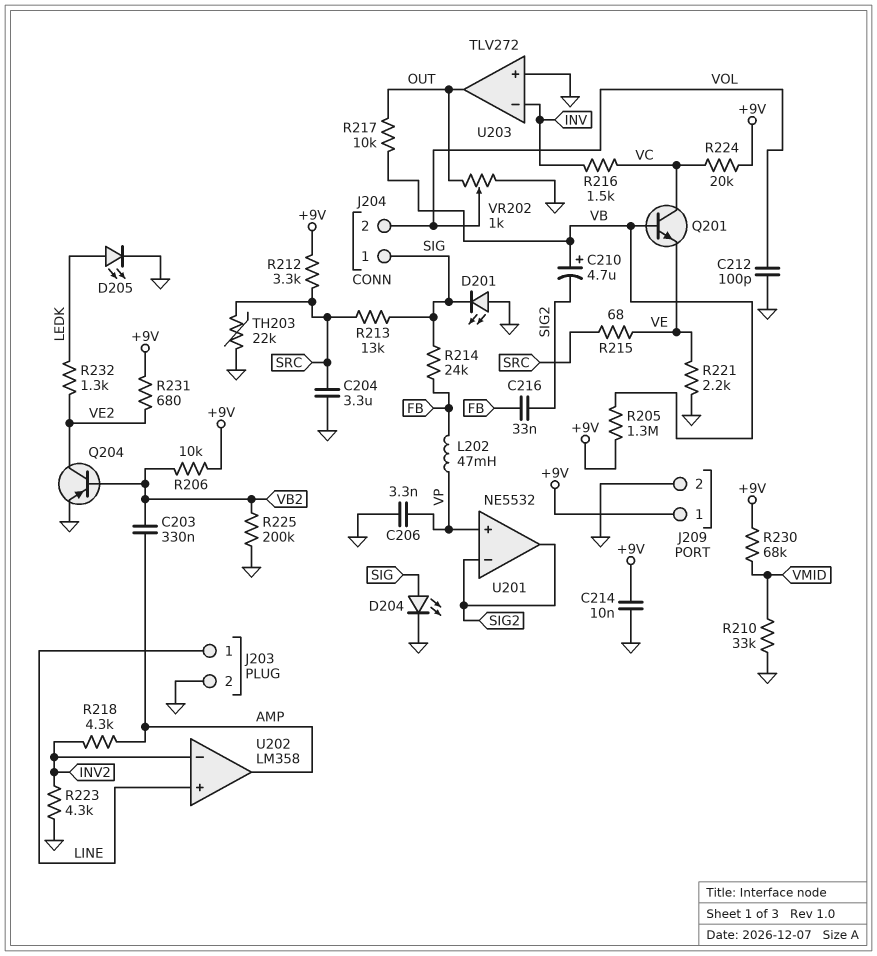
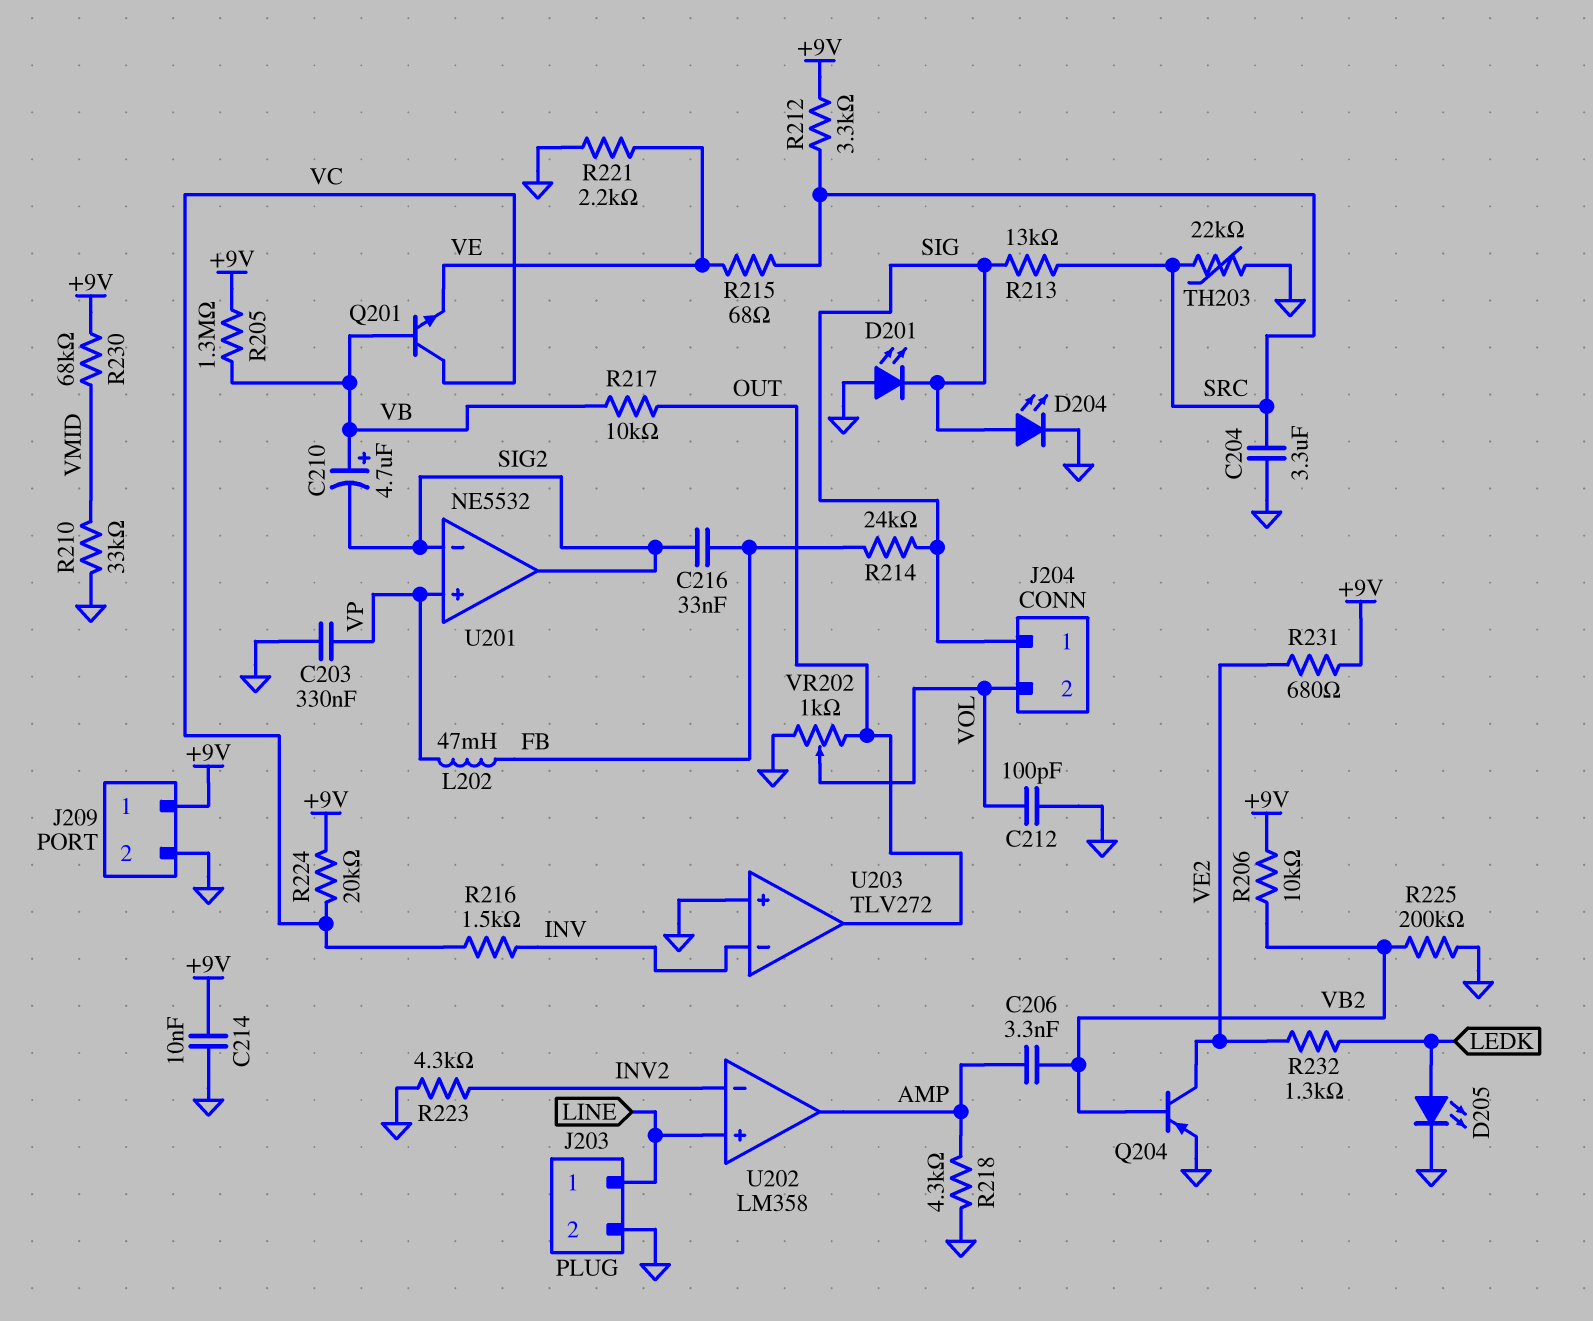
C203: 330nF (AMP, VB2) -> 330nF (GND, VP)
C206: 3.3nF (GND, VP) -> 3.3nF (AMP, VB2)
R218: 4.3k (AMP, INV2) -> 4.3k (AMP, GND)

